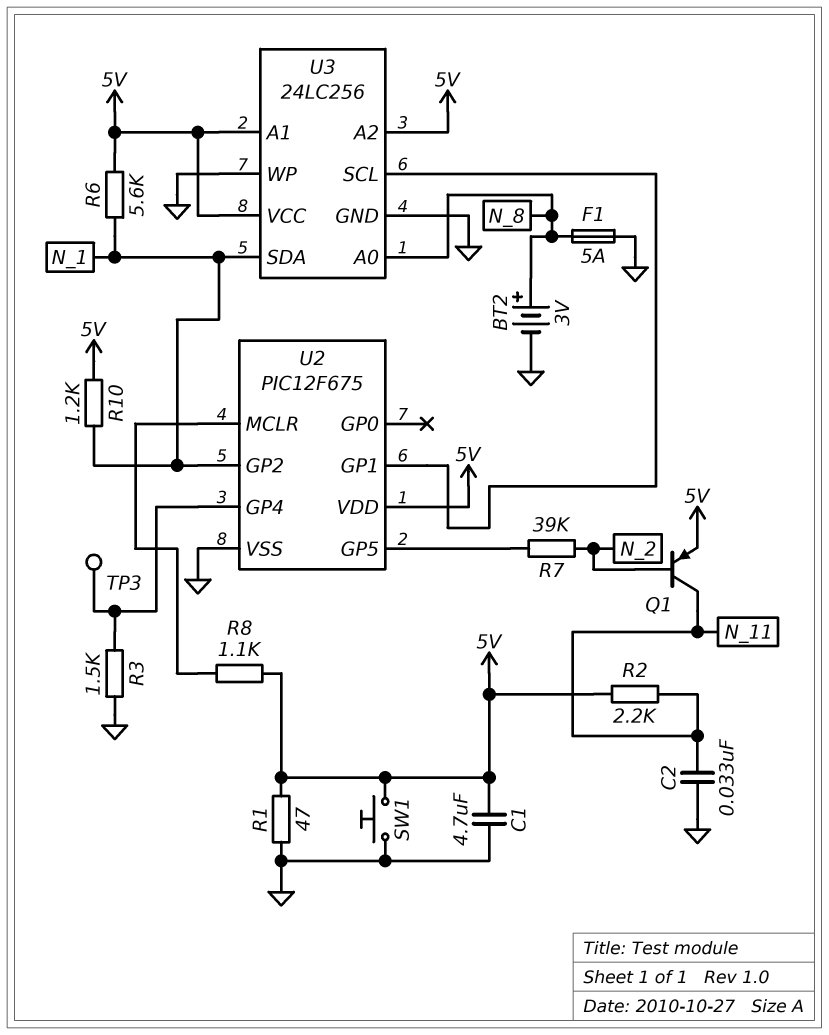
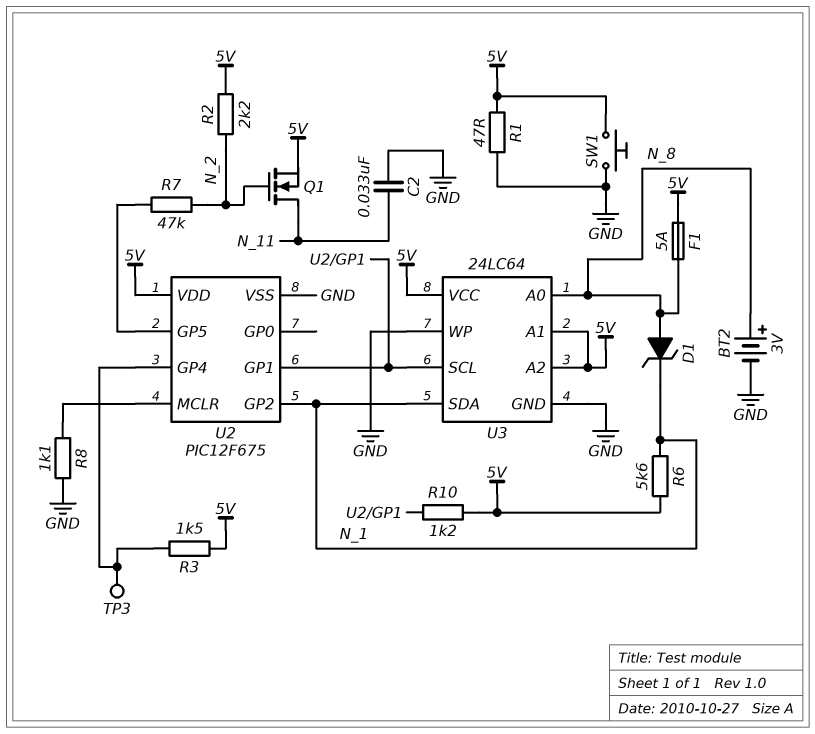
C1: 4.7uF (5V, GND) -> none
D1: none -> zener (A N_8, K N_1)
F1: 5A (GND, N_8) -> 5A (5V, N_8)
Q1: PNP (B N_2, C N_11, E 5V) -> NMOS (G N_2, D N_11, S 5V)
R2: 2.2k (5V, N_11) -> 2.2k (5V, N_2)
R3: 1.5k (GND, U2/GP4) -> 1.5k (5V, U2/GP4)
R7: 39k (N_2, U2/GP5) -> 47k (N_2, U2/GP5)
R8: 1.1k (5V, U2/MCLR) -> 1.1k (GND, U2/MCLR)
R10: 1.2k (5V, N_1) -> 1.2k (5V, U2/GP1)
U3: 24LC256 -> 24LC64

